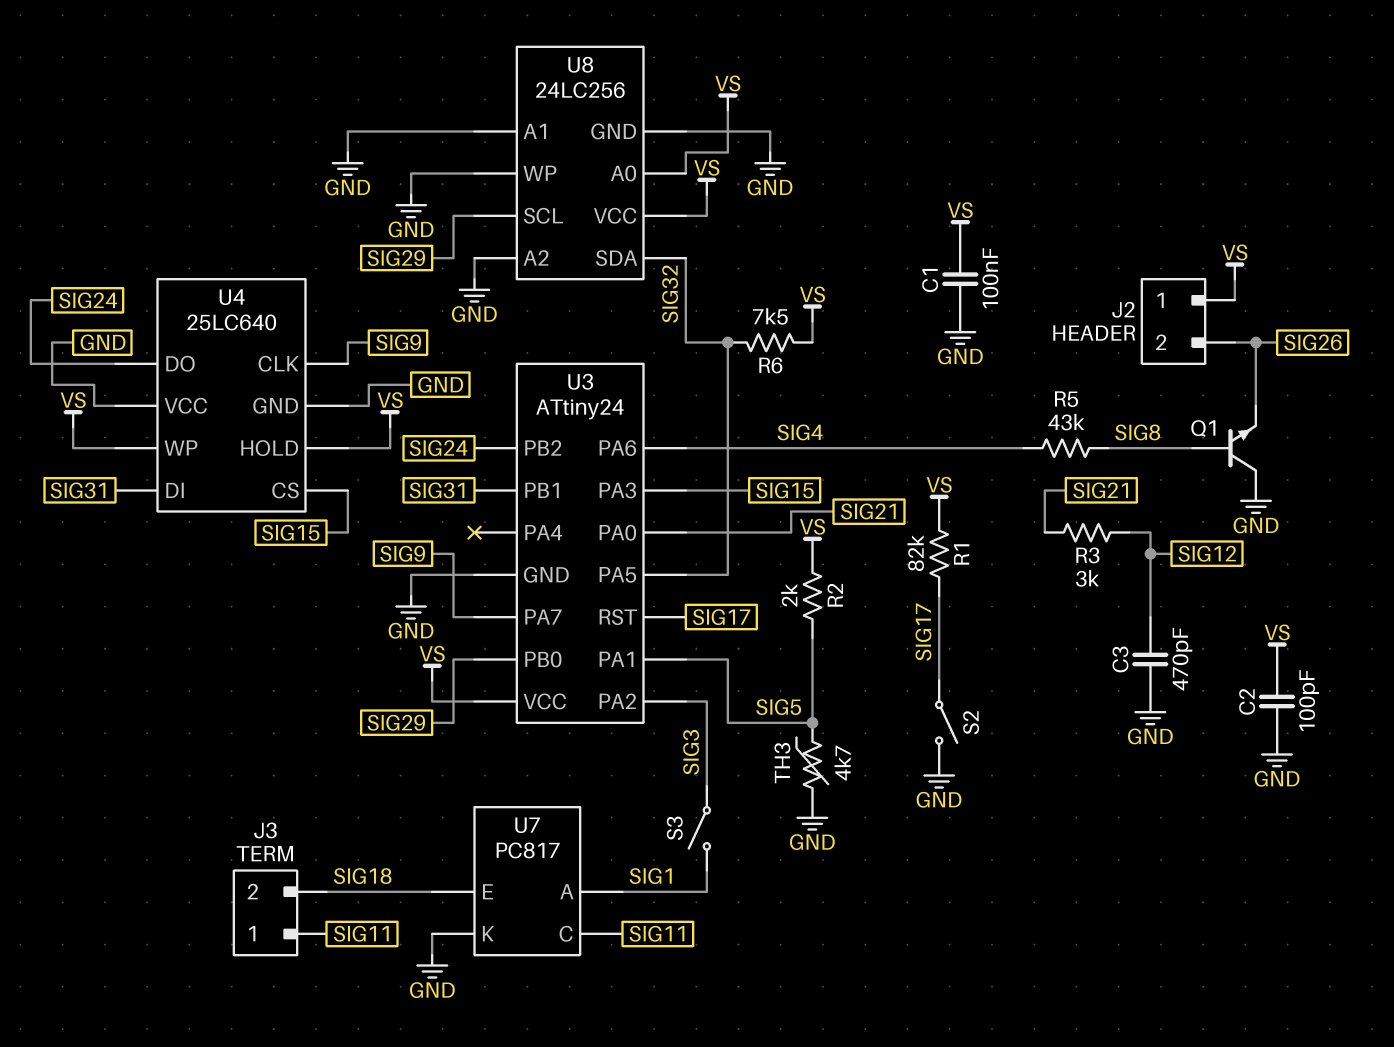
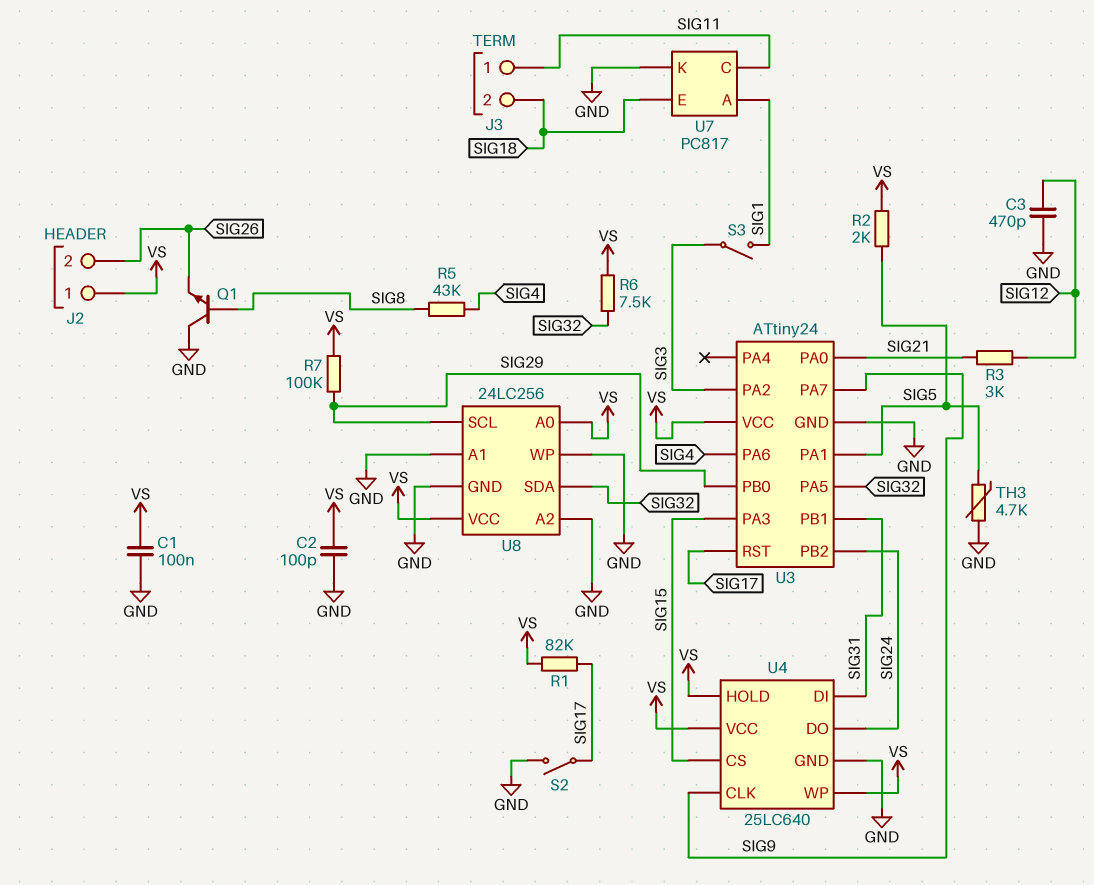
R7: none -> 100k (SIG29, VS)
U4 pin VCC: GND -> VS

